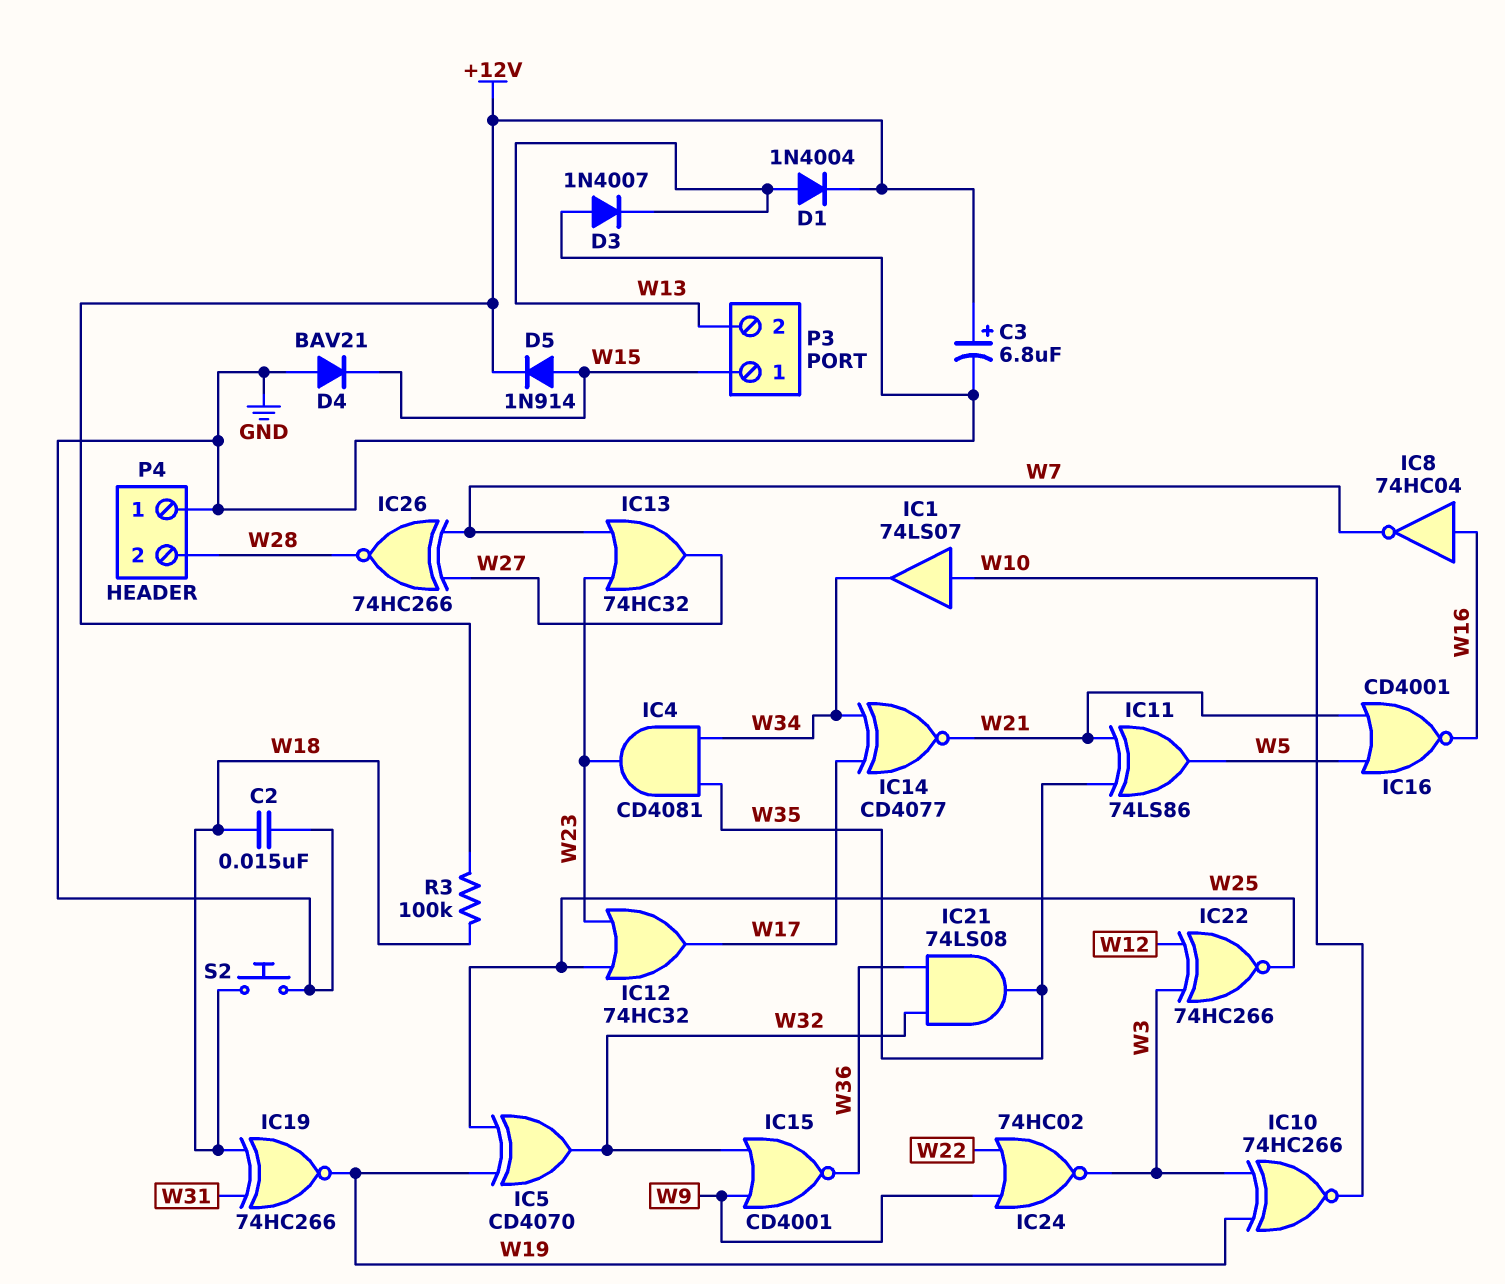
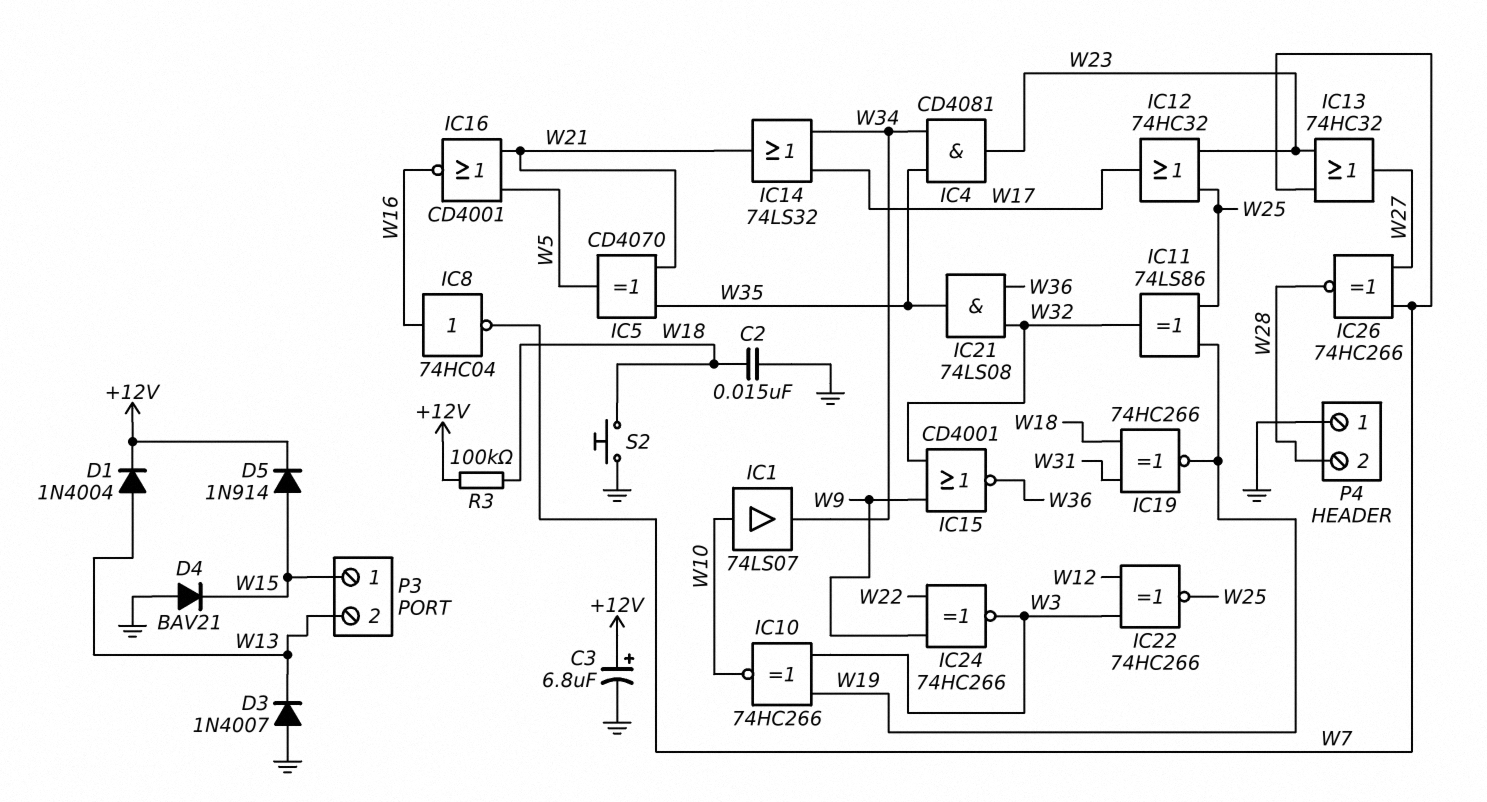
IC5: XOR CD4070 (in W19, in W25, out W32) -> XOR CD4070 (in W21, in W35, out W5)
IC11: XOR 74LS86 (in W21, in W35, out W5) -> XOR 74LS86 (in W19, in W25, out W32)
IC14: XNOR CD4077 (in W17, in W34, out W21) -> OR 74LS32 (in W17, in W34, out W21)
IC24: NOR 74HC02 (in W9, in W22, out W3) -> XNOR 74HC266 (in W9, in W22, out W3)

